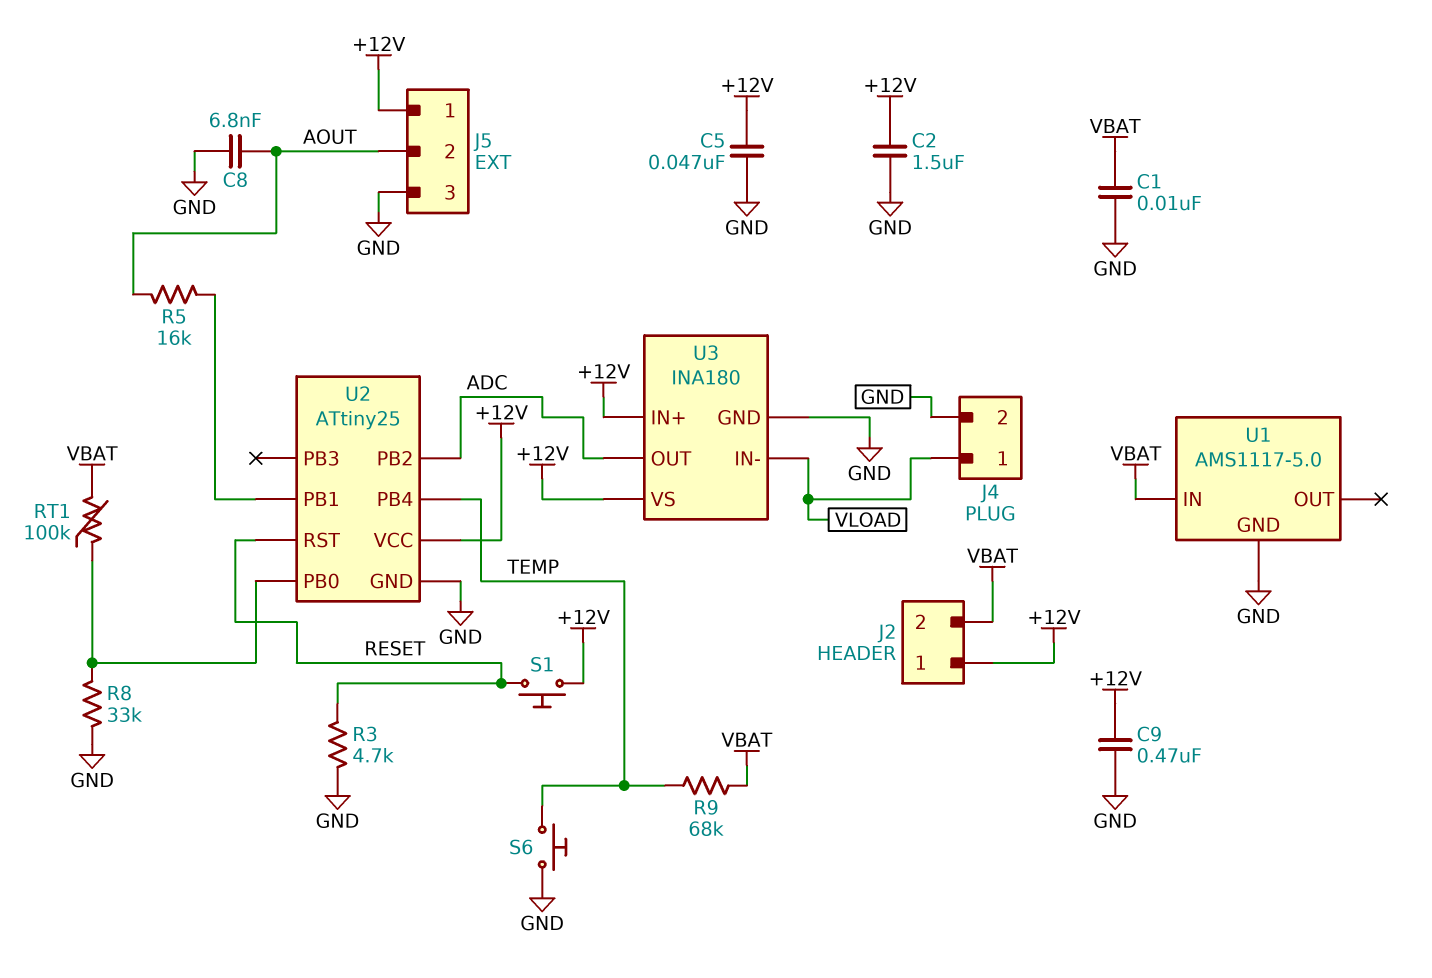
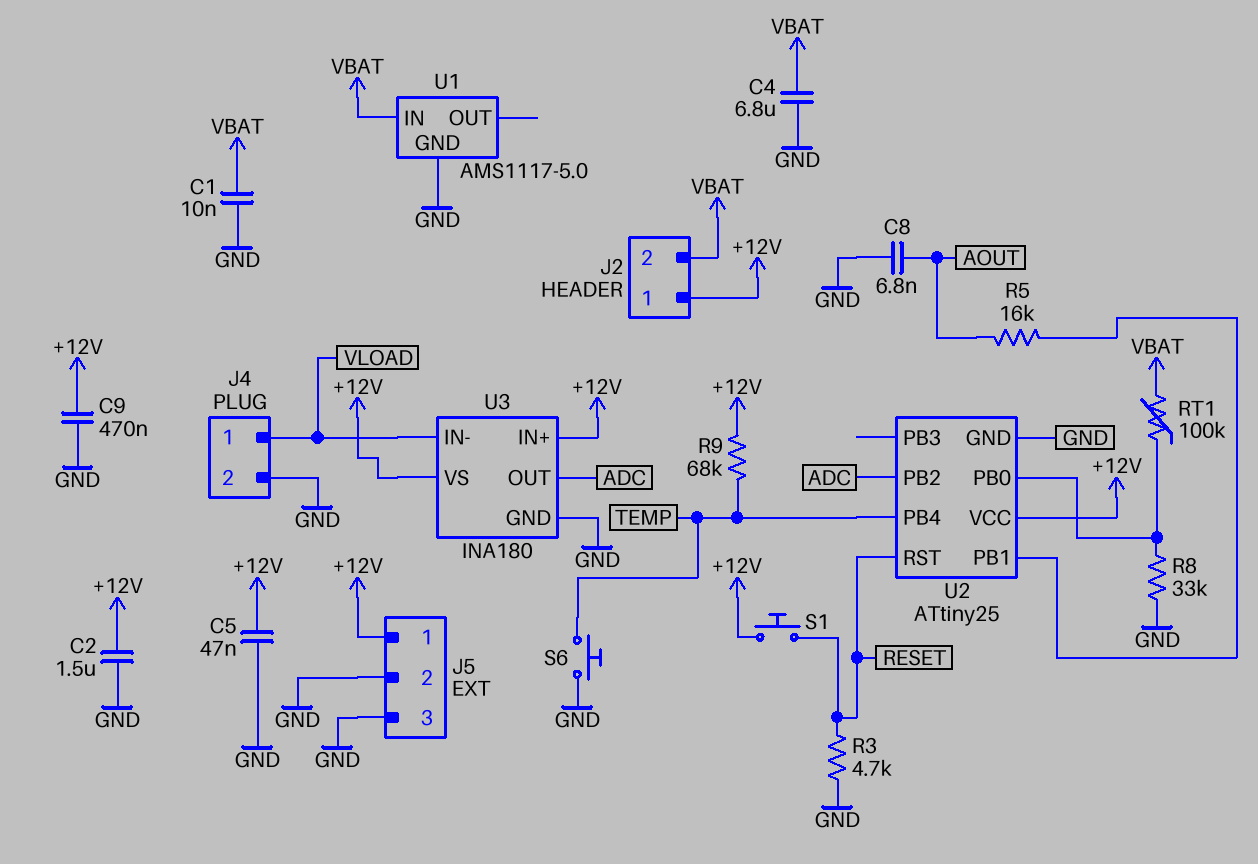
C4: none -> 6.8uF (GND, VBAT)
J5 pin 2: AOUT -> GND
R9: 68k (TEMP, VBAT) -> 68k (+12V, TEMP)

